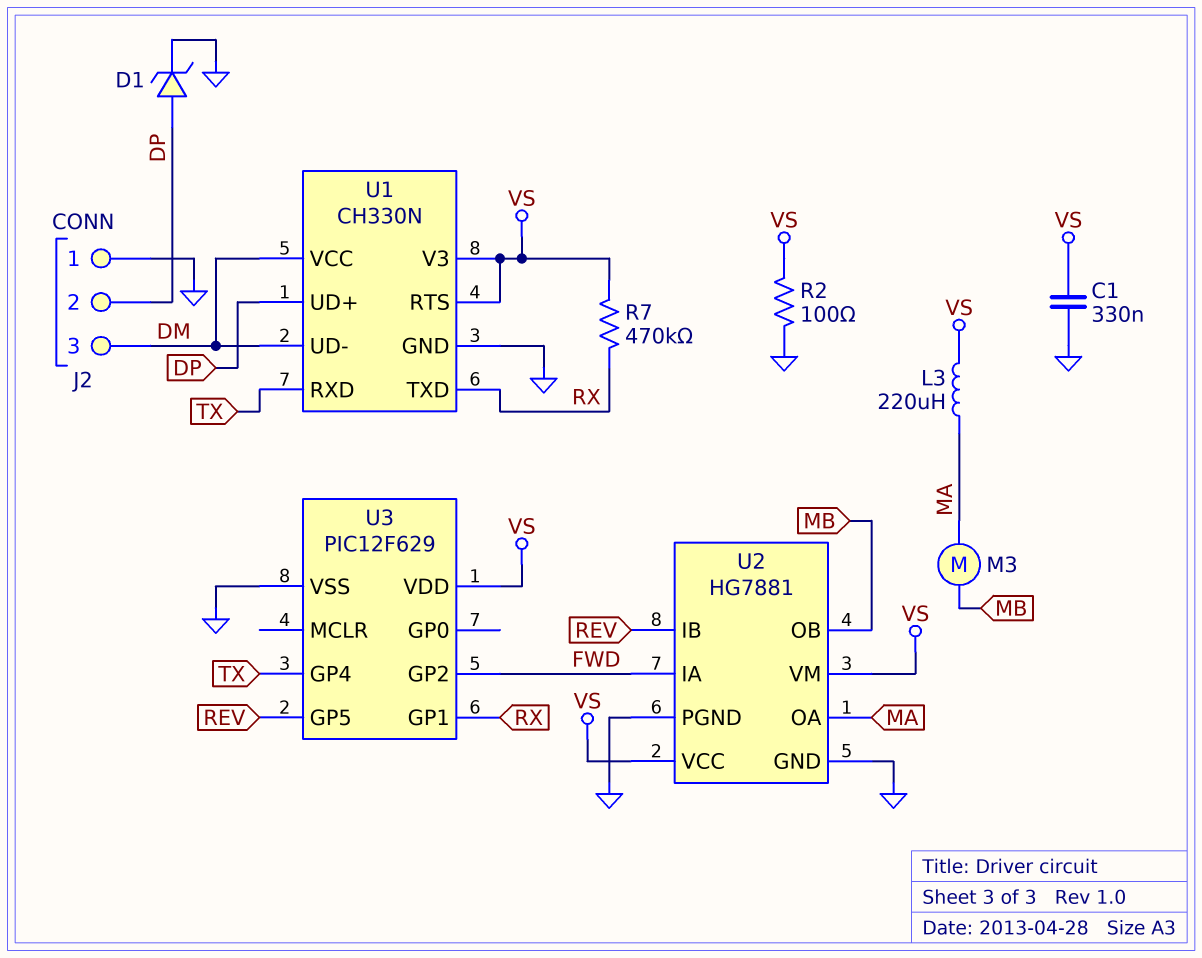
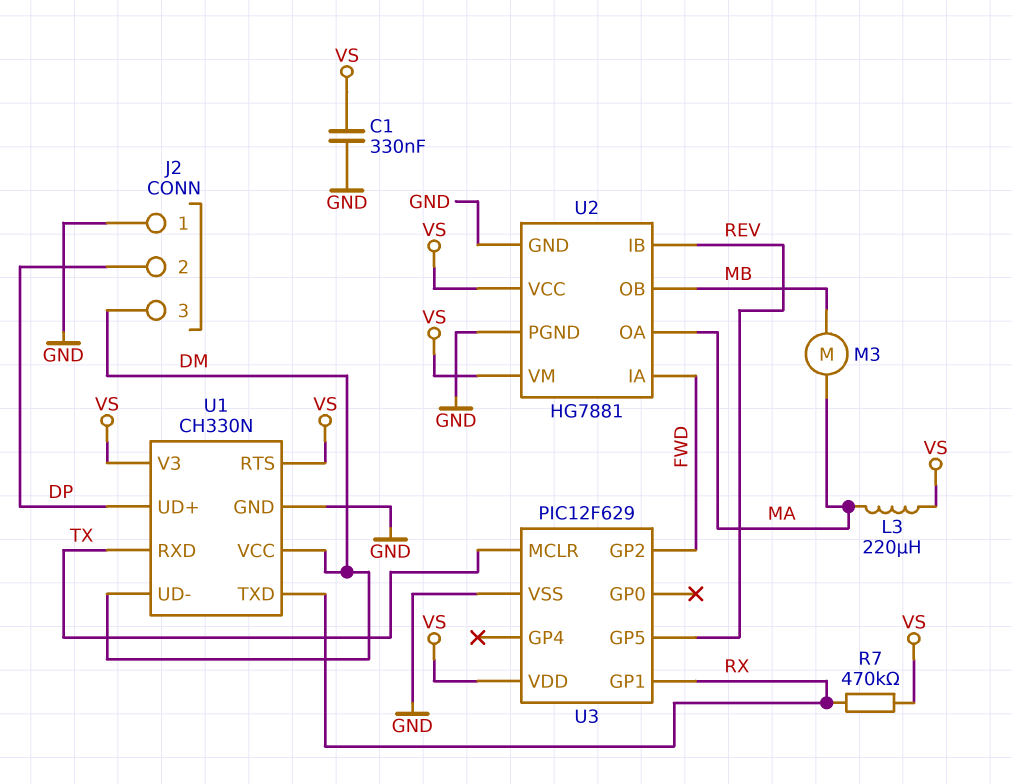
D1: zener (A DP, K GND) -> none
R2: 100 (GND, VS) -> none
U3 pin GP4: TX -> none
U3 pin MCLR: none -> TX

